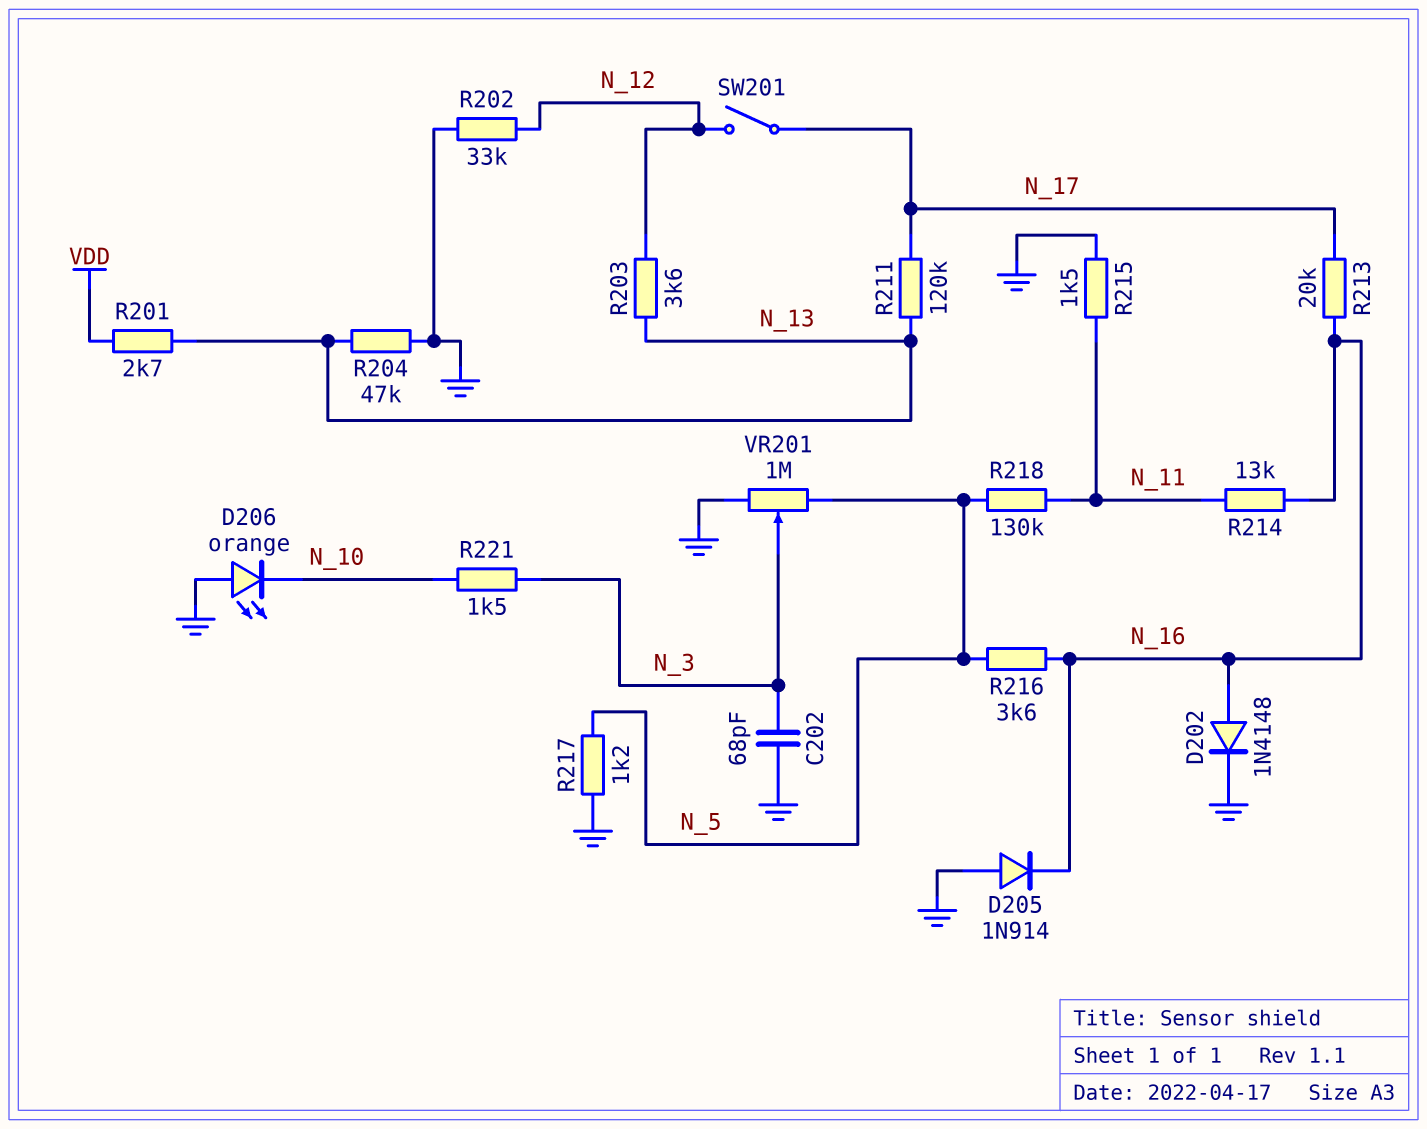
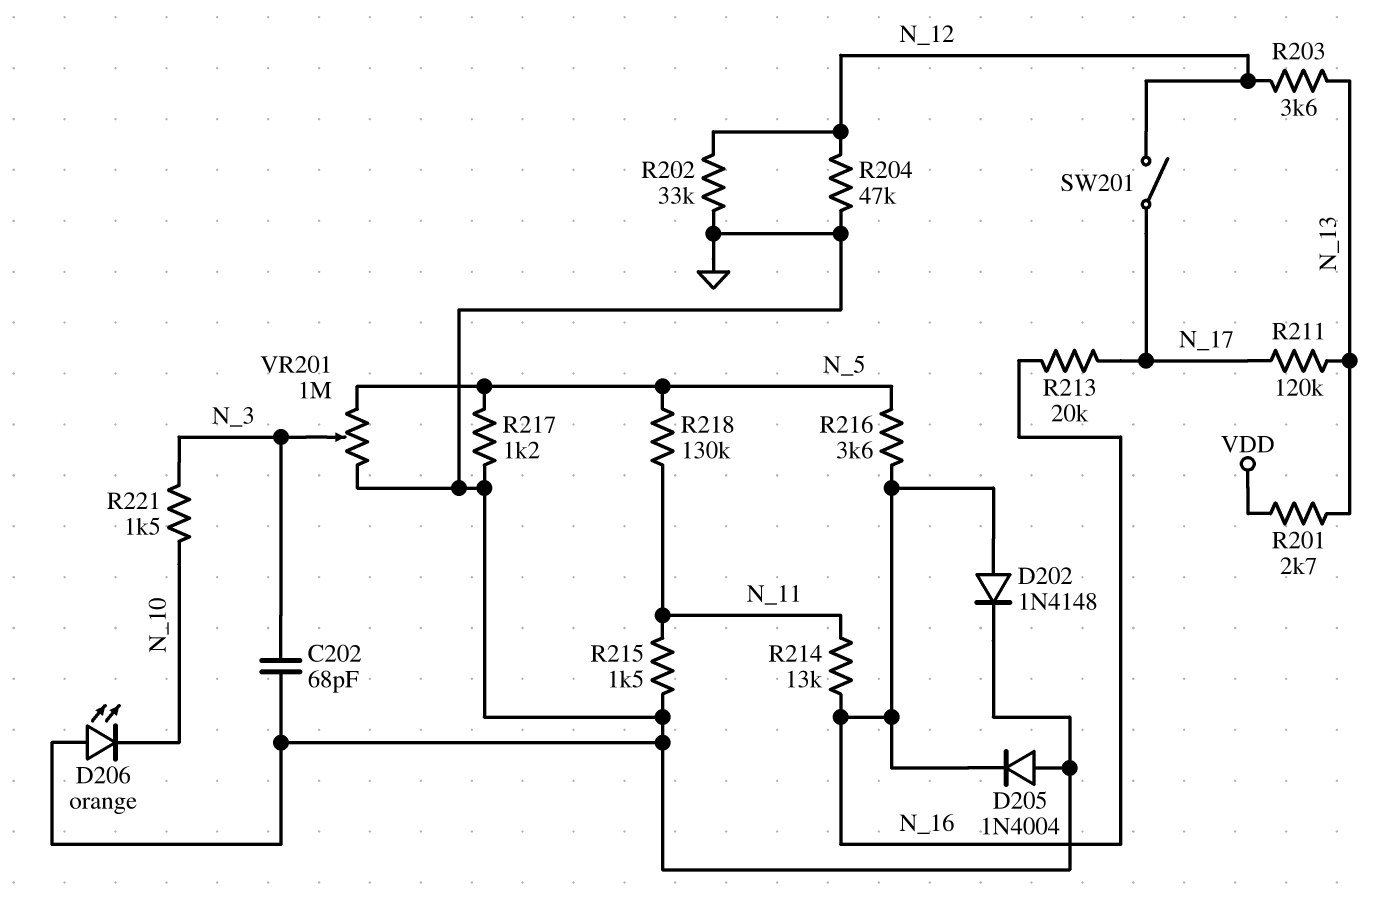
D205: diode 1N914 (A GND, K N_16) -> diode 1N4004 (A GND, K N_16)
R204: 47k (GND, N_13) -> 47k (GND, N_12)

